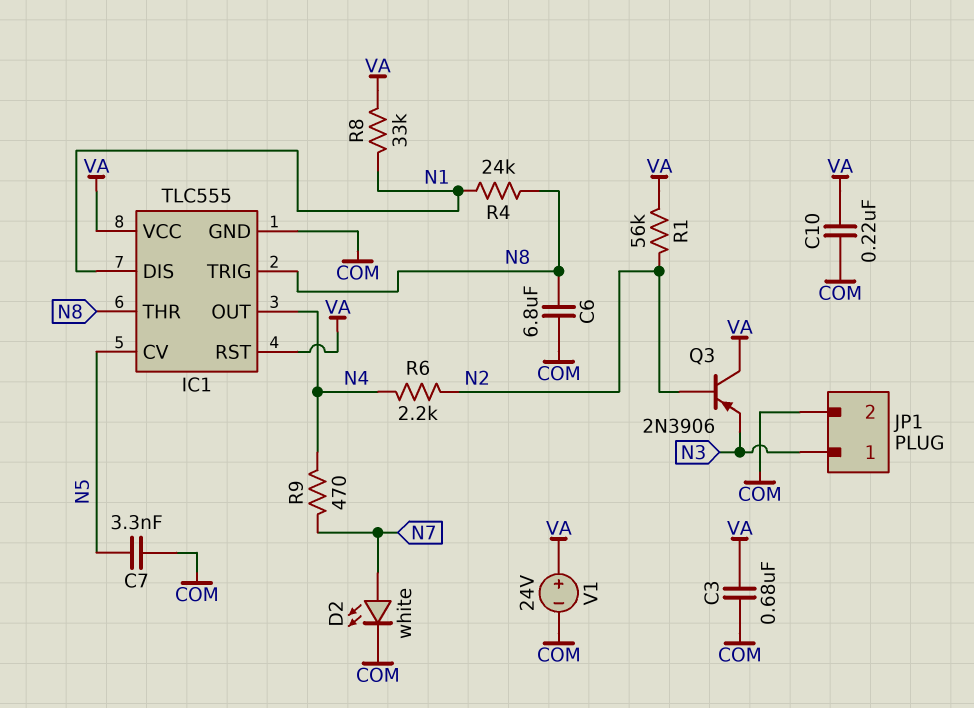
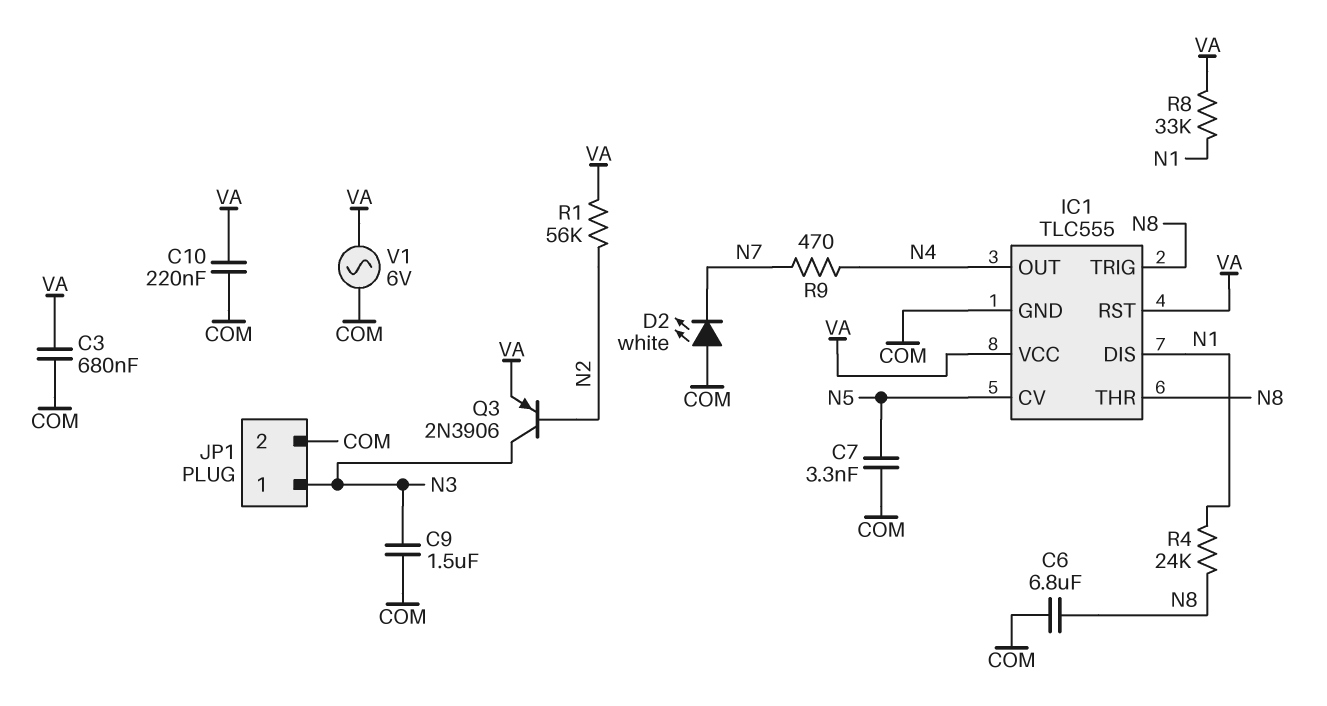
C9: none -> 1.5uF (COM, N3)
D2: LED white (A N7, K COM) -> LED white (A COM, K N7)
Q3: PNP 2N3906 (B N2, C VA, E N3) -> PNP 2N3906 (B N2, C N3, E VA)
R6: 2.2k (N2, N4) -> none
V1: 24V (plus VA, minus COM) -> AC 6V (COM, VA)

